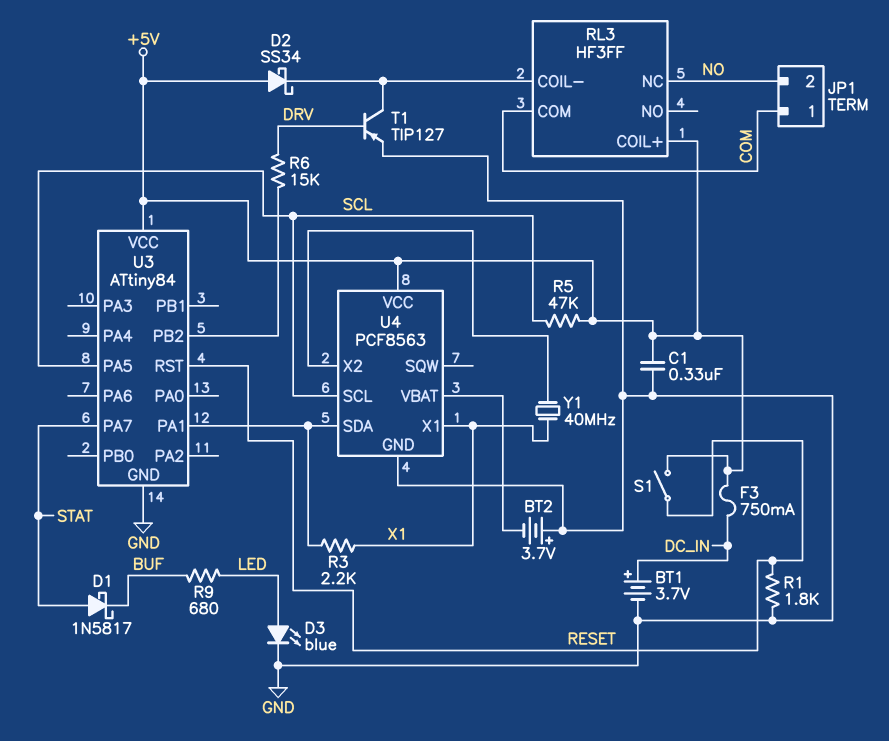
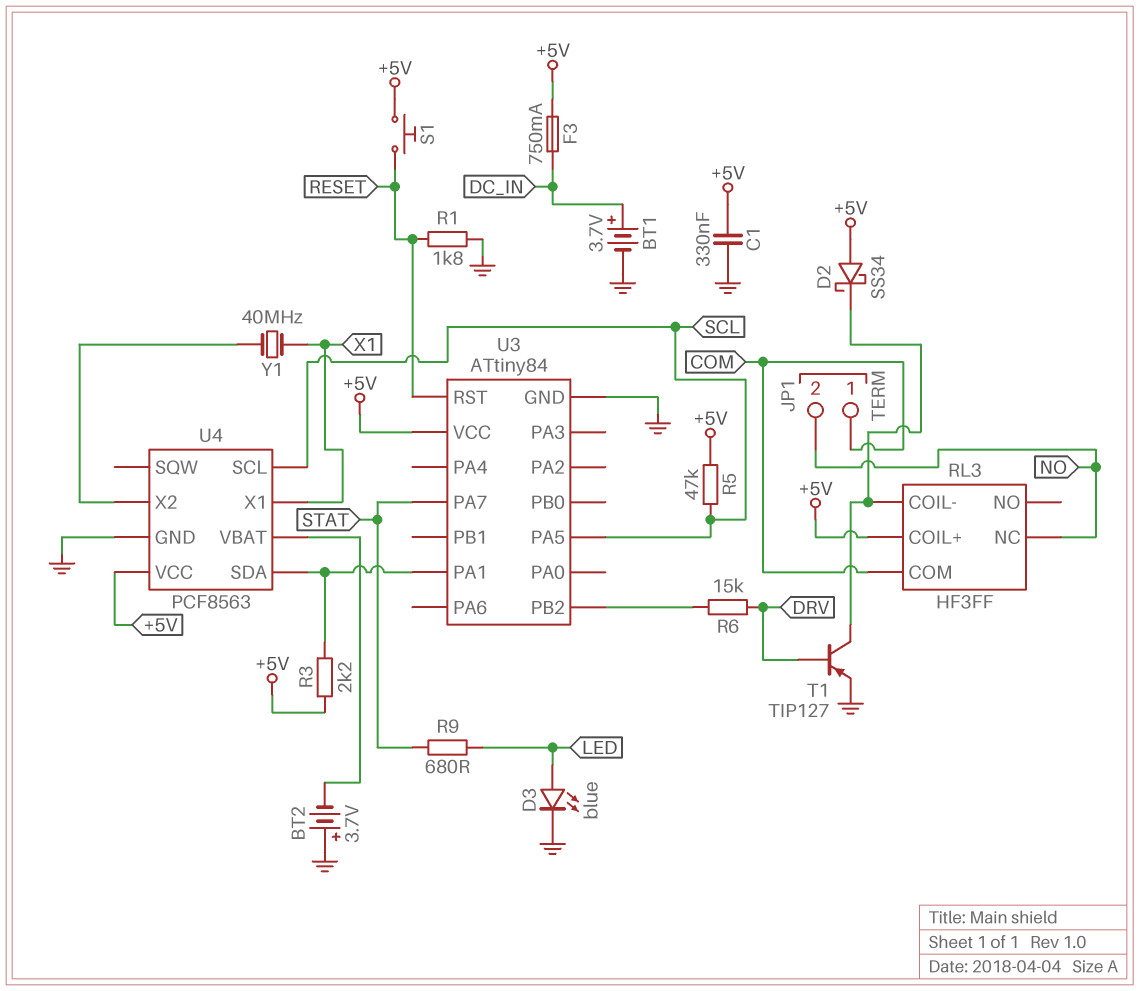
D1: schottky 1N5817 (A STAT, K BUF) -> none
R3: 2.2k (U3/PA1, X1) -> 2.2k (+5V, U3/PA1)
R9: 680 (BUF, LED) -> 680 (LED, STAT)
S1: switch (+5V, RESET) -> button (+5V, RESET)

